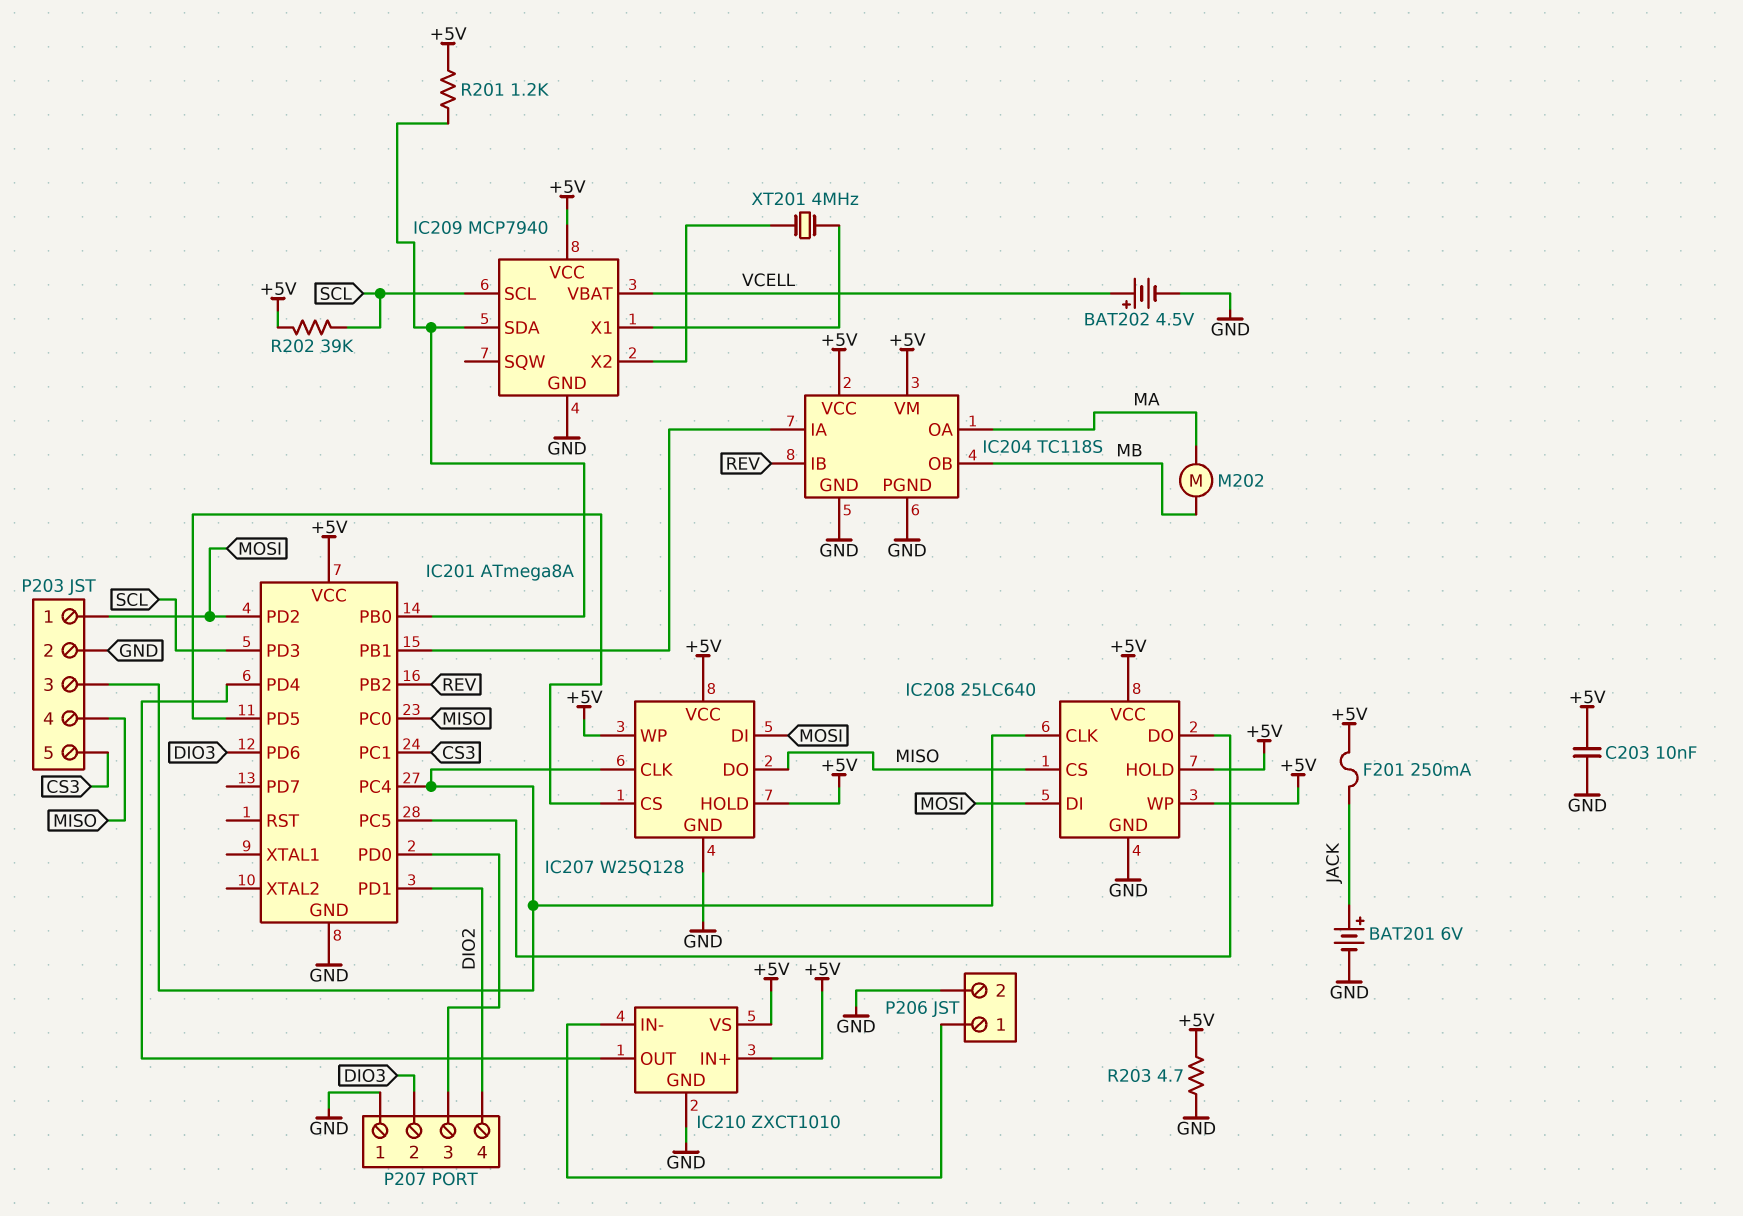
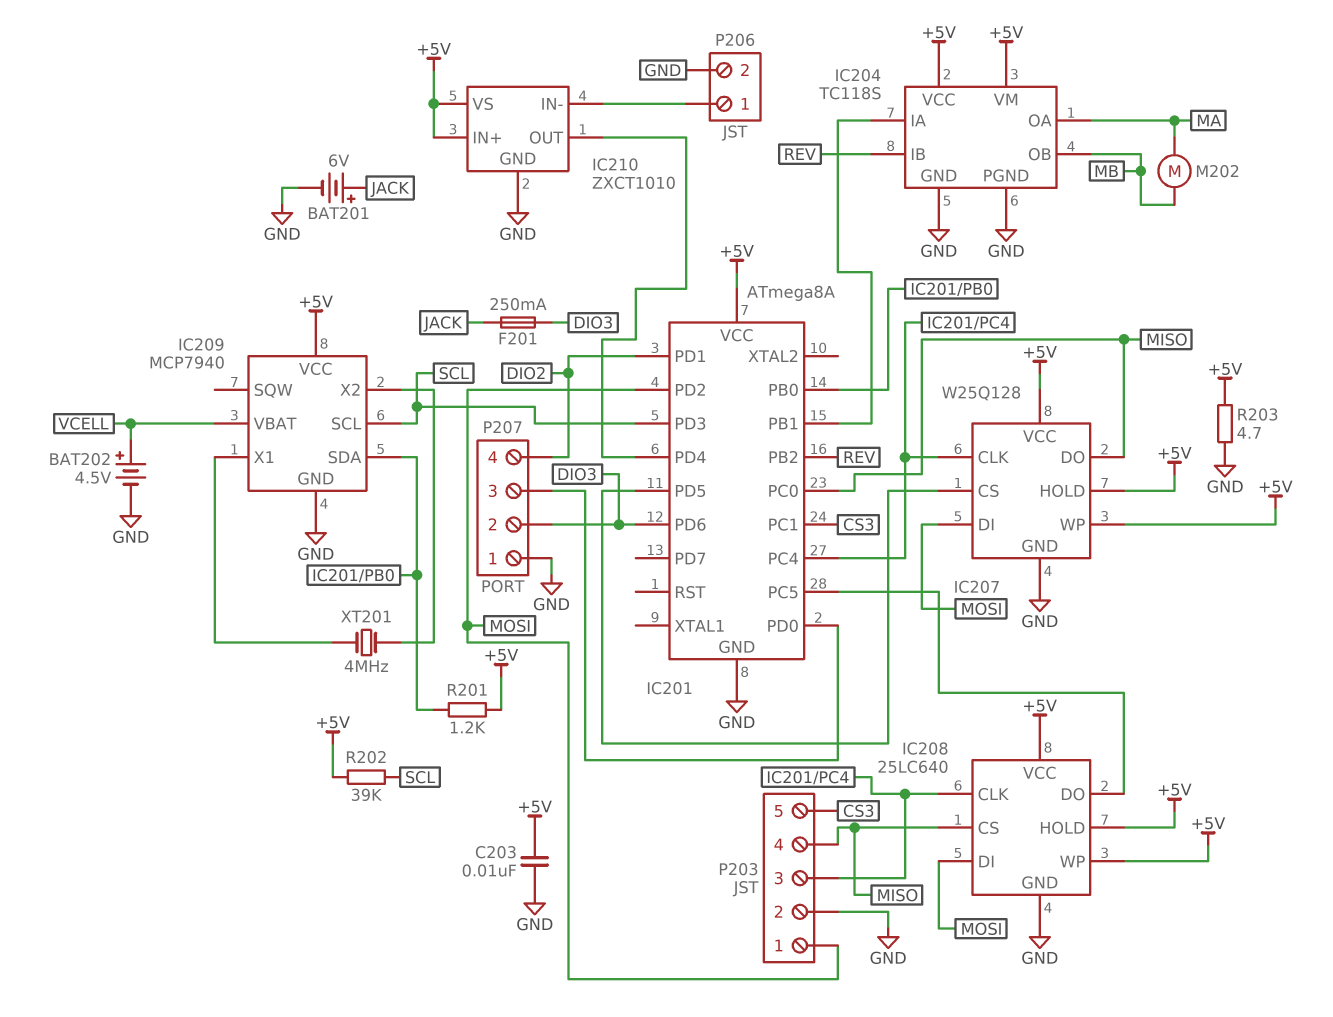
F201: 250mA (+5V, JACK) -> 250mA (DIO3, JACK)

